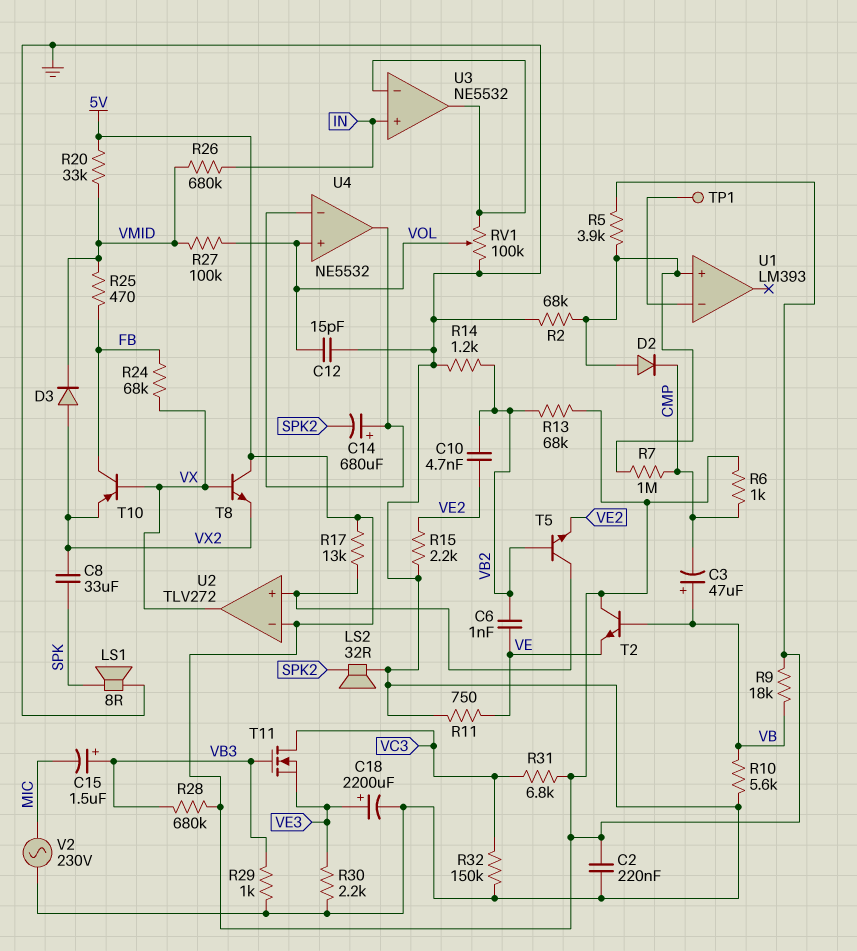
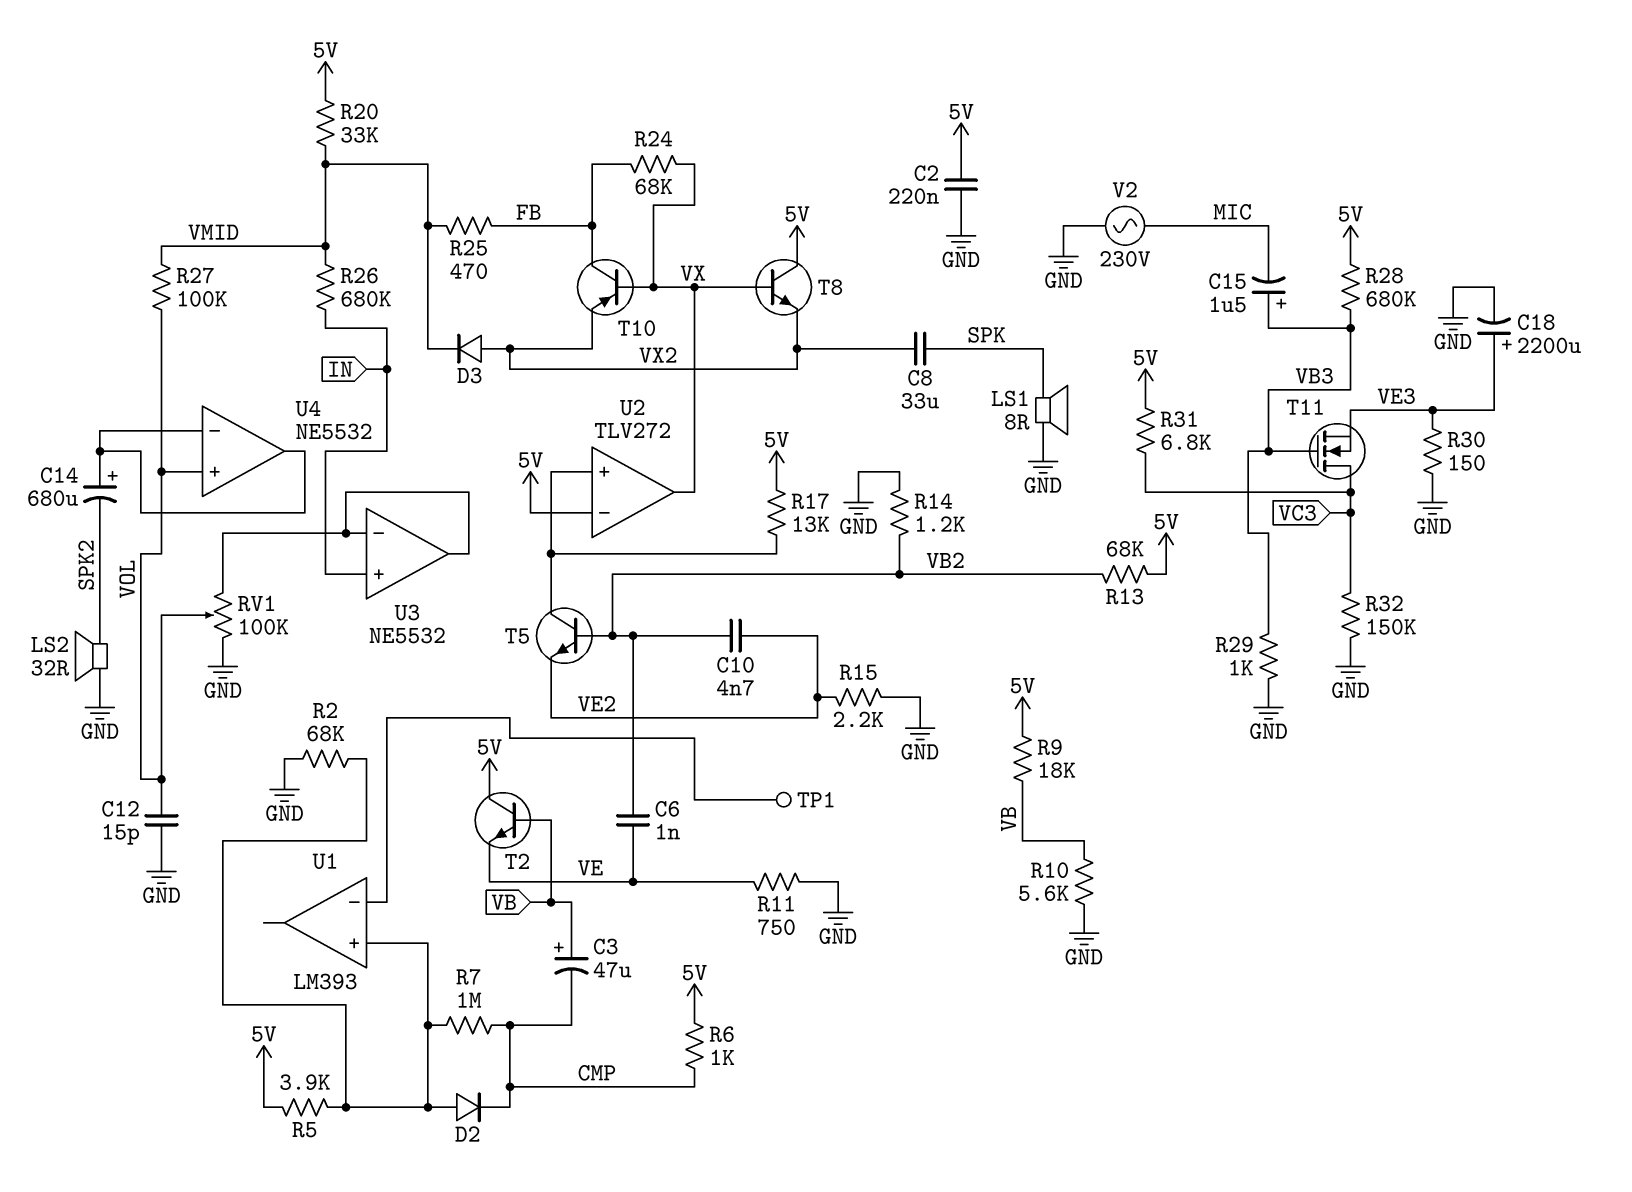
R30: 2.2k (GND, VE3) -> 150 (GND, VE3)

